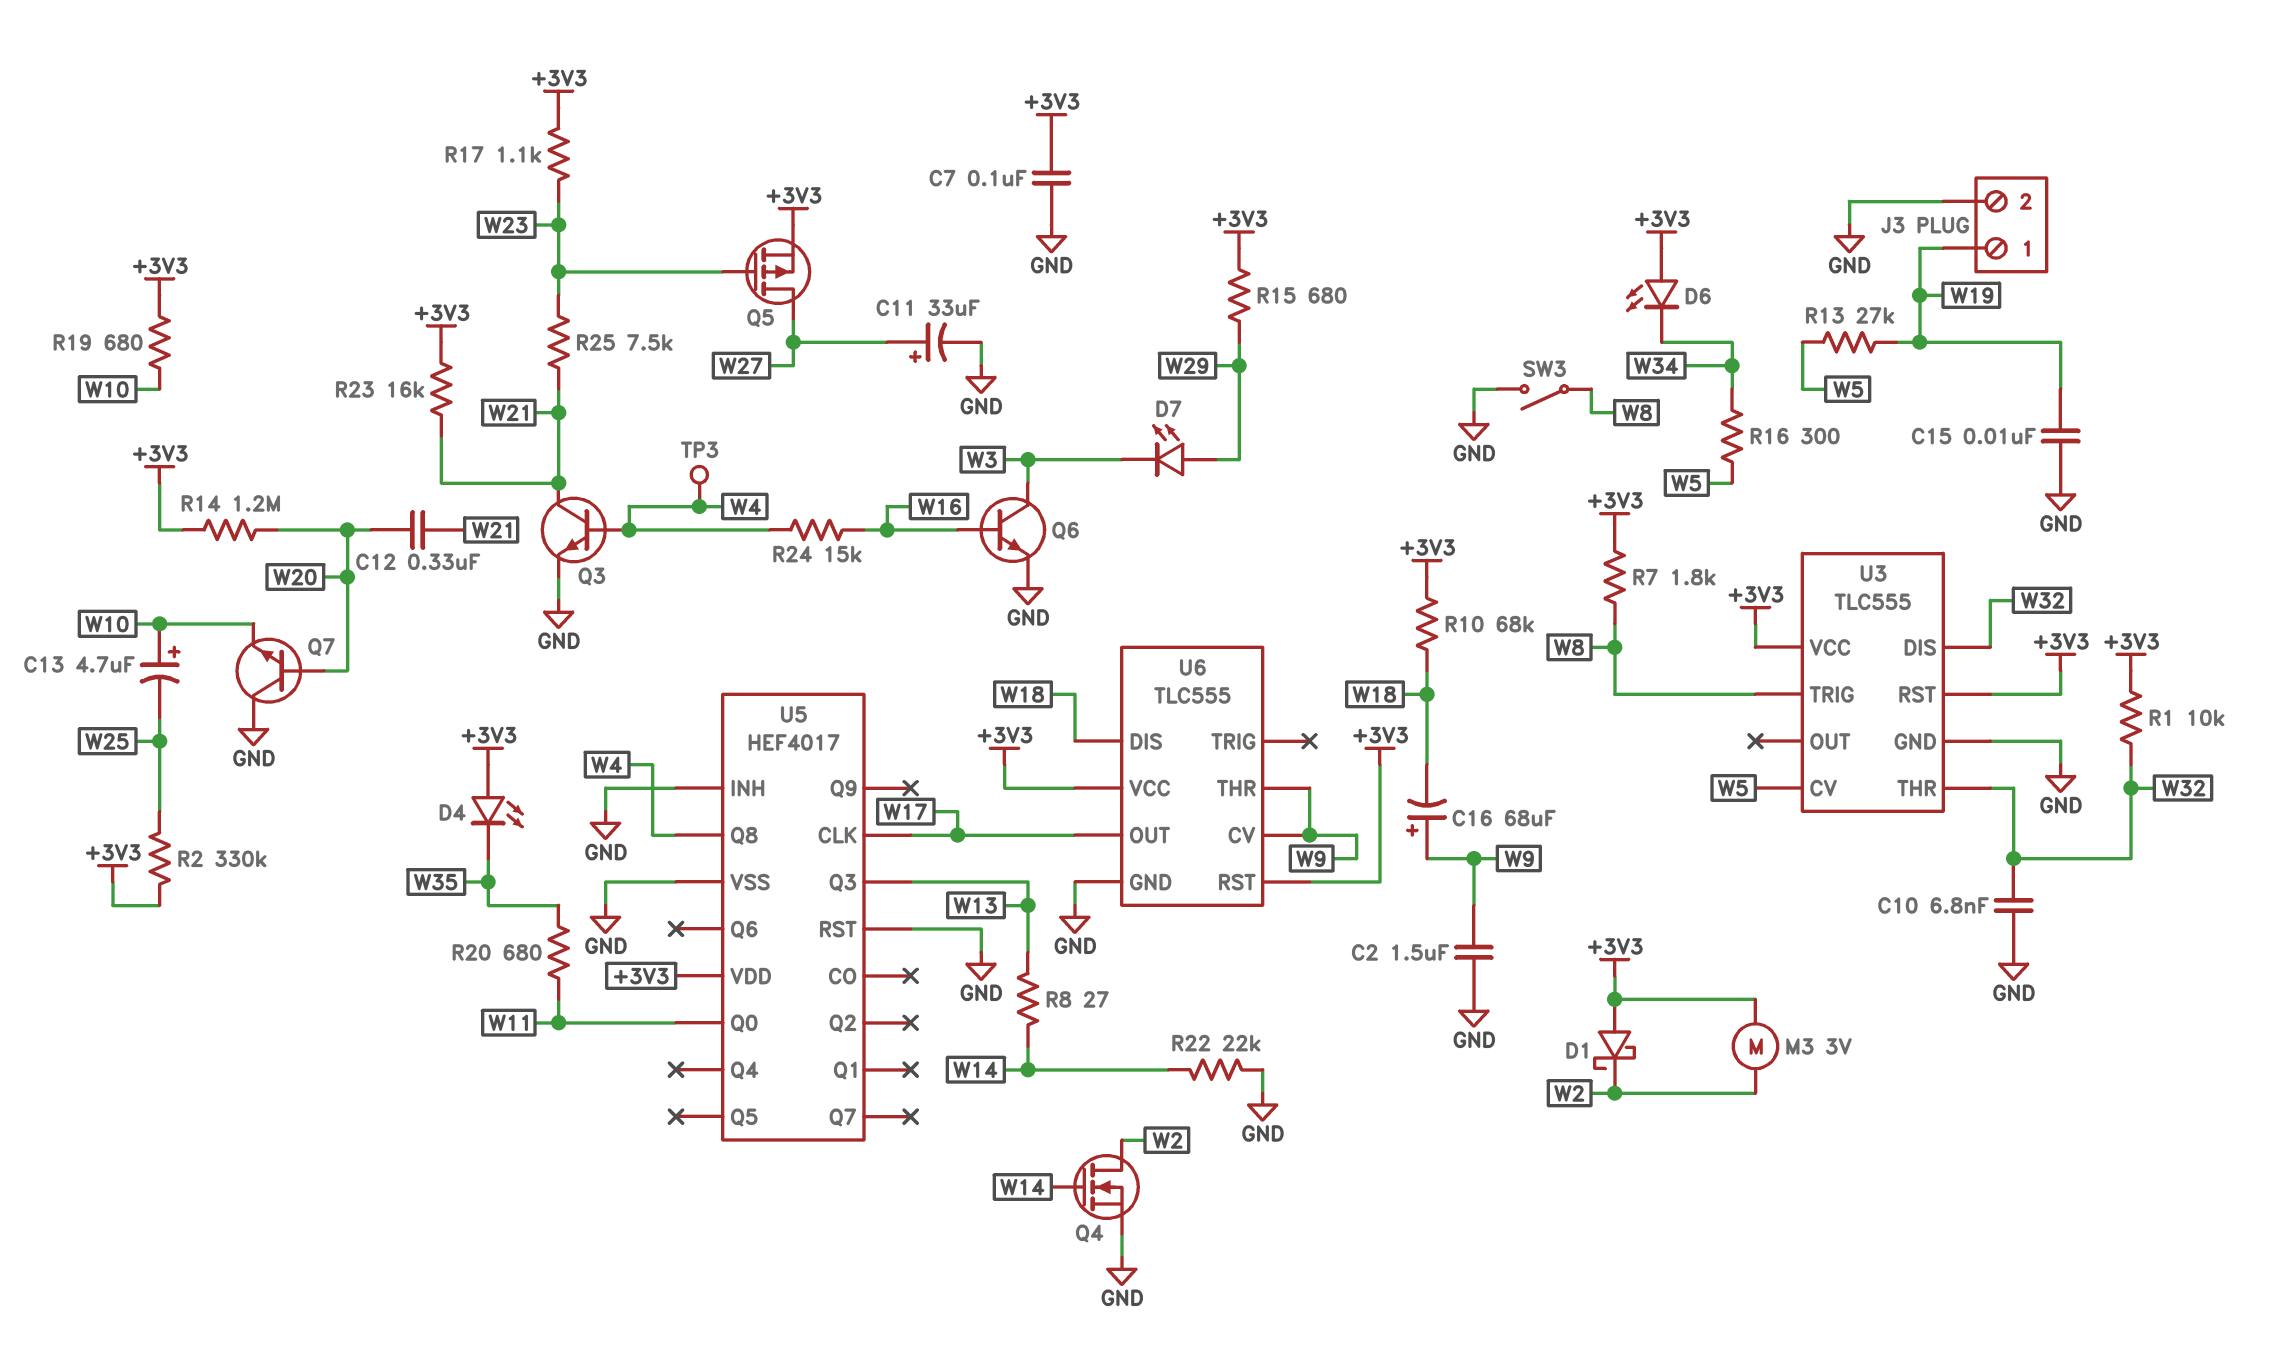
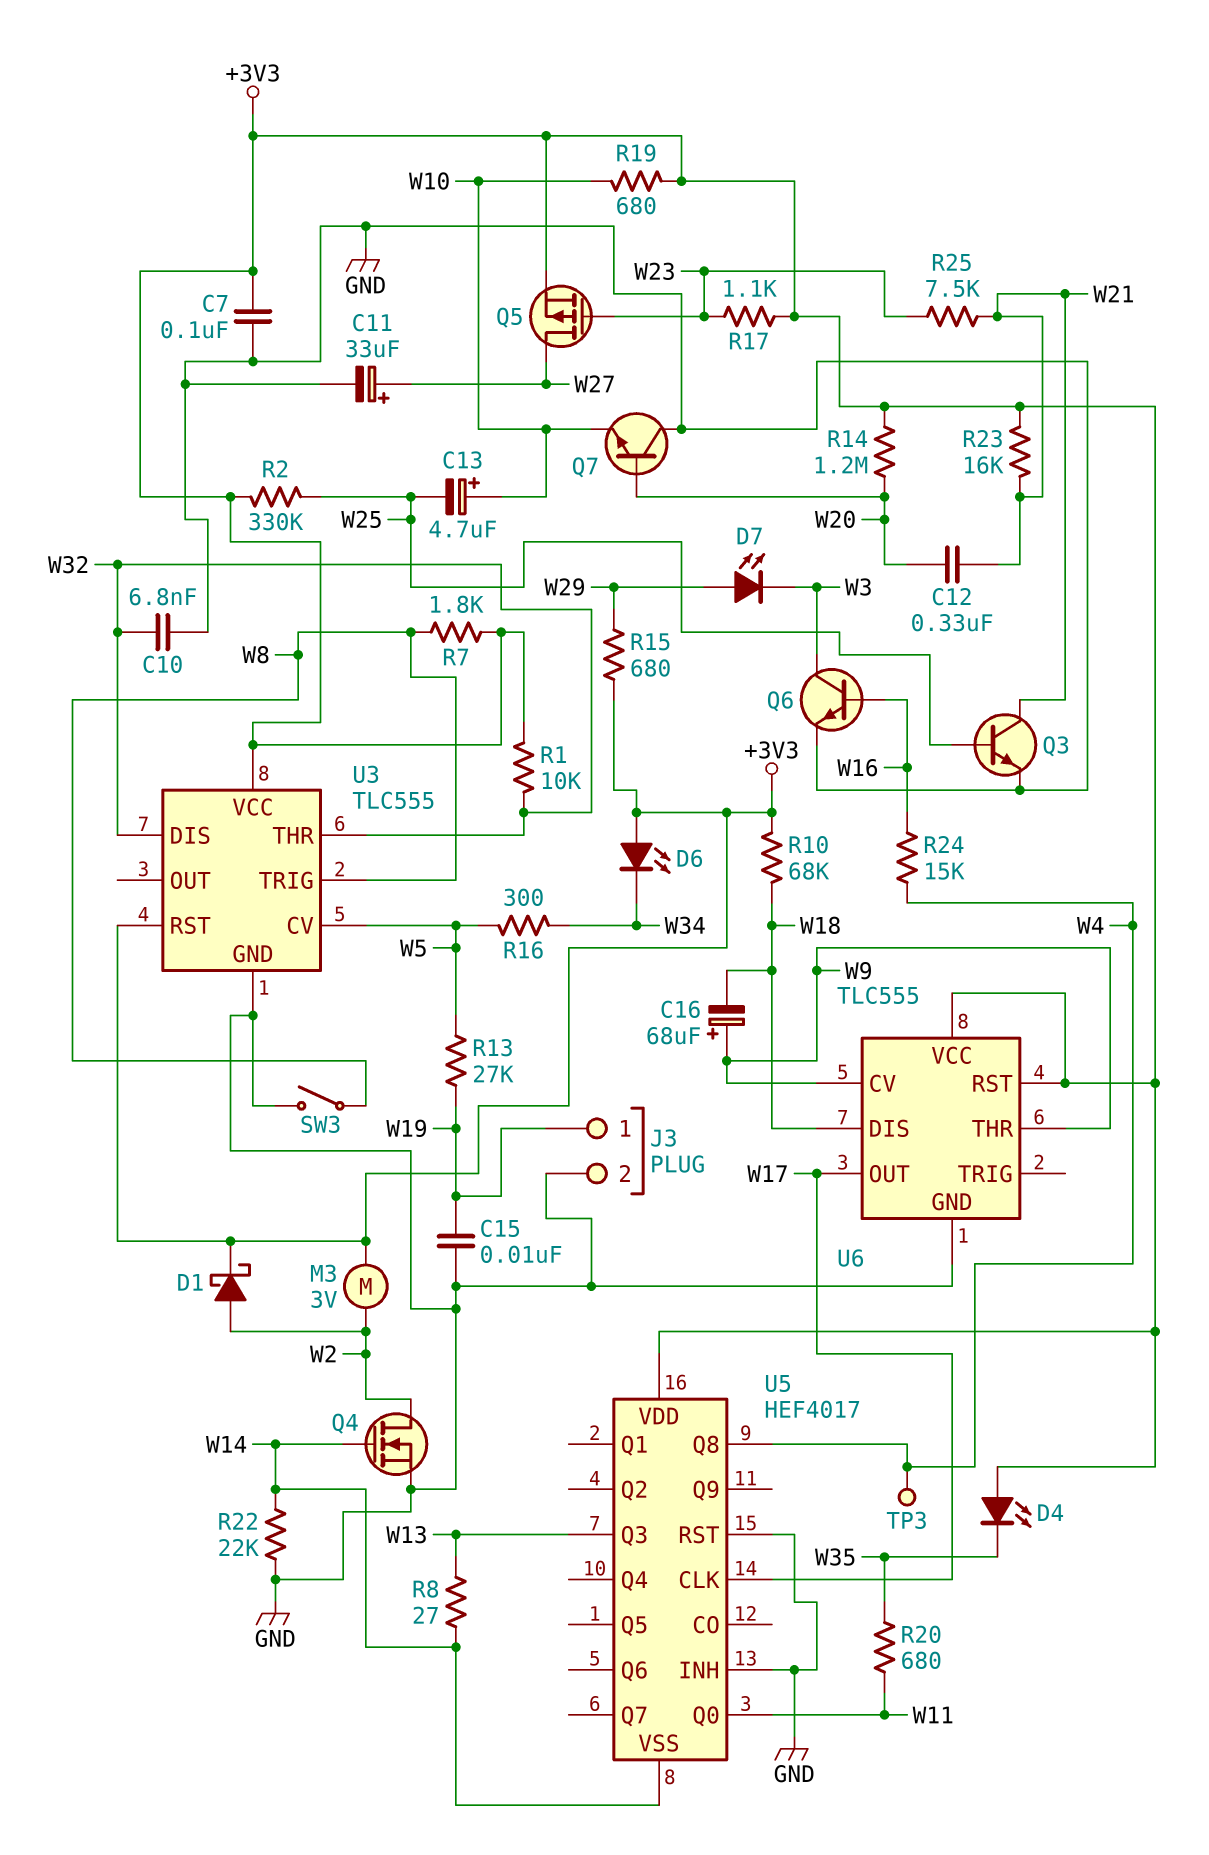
C2: 1.5uF (GND, W9) -> none
D1: schottky (A +3V3, K W2) -> schottky (A W2, K +3V3)
Q3: NPN (B W4, C W21, E GND) -> NPN (B W25, C W21, E GND)
U5 pin VSS: GND -> W14

